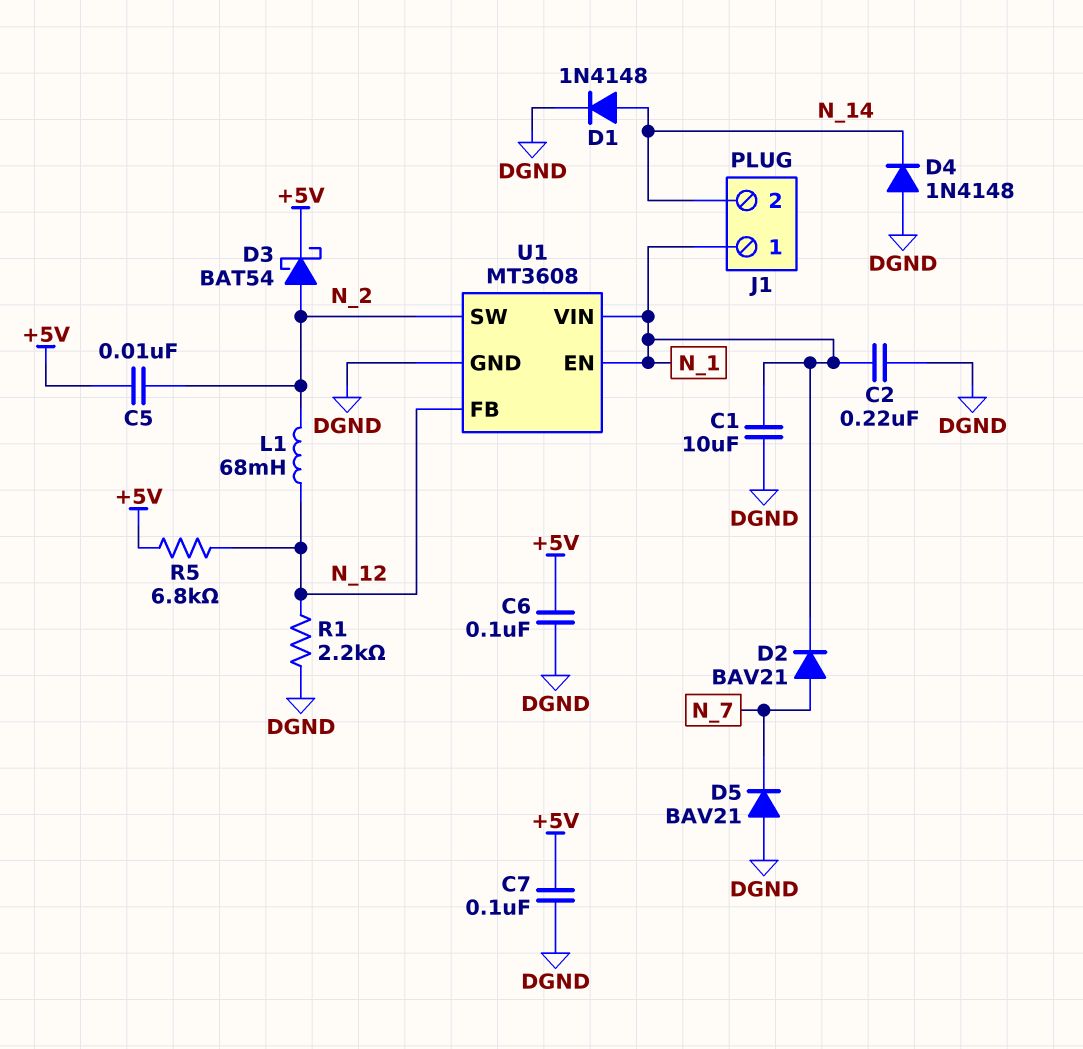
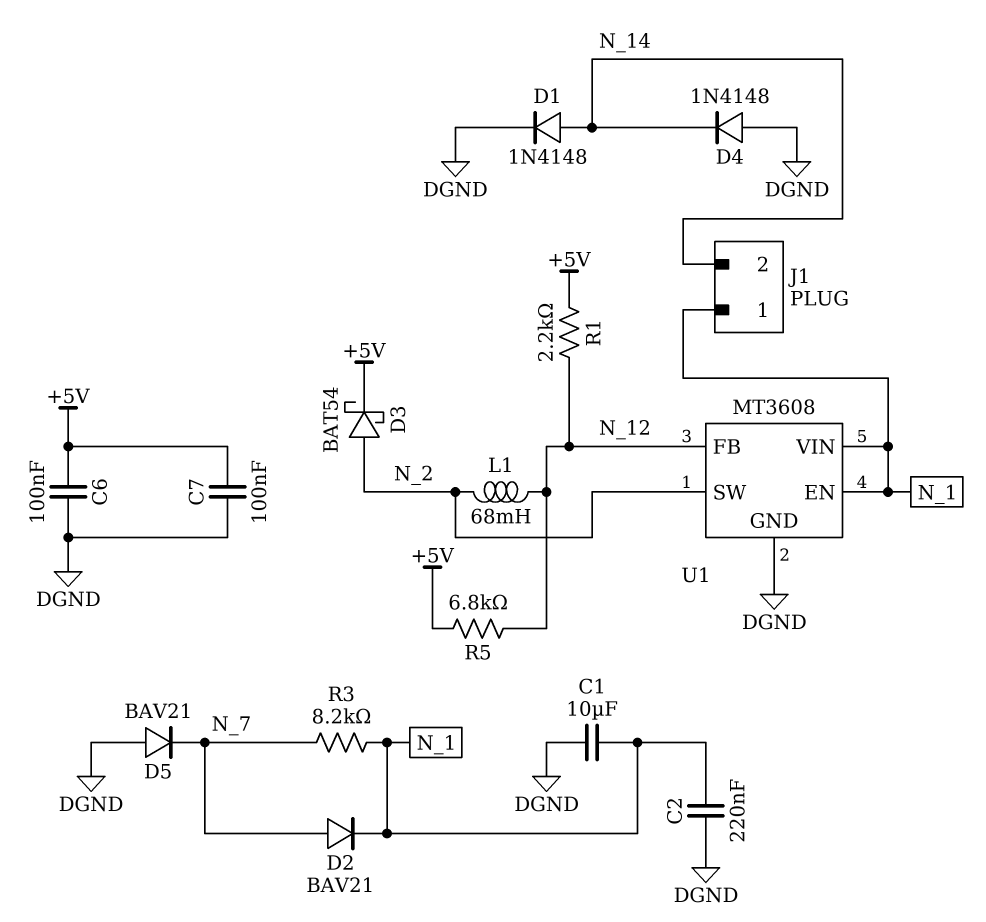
C5: 10nF (+5V, N_2) -> none
R1: 2.2k (DGND, N_12) -> 2.2k (+5V, N_12)
R3: none -> 8.2k (N_1, N_7)

